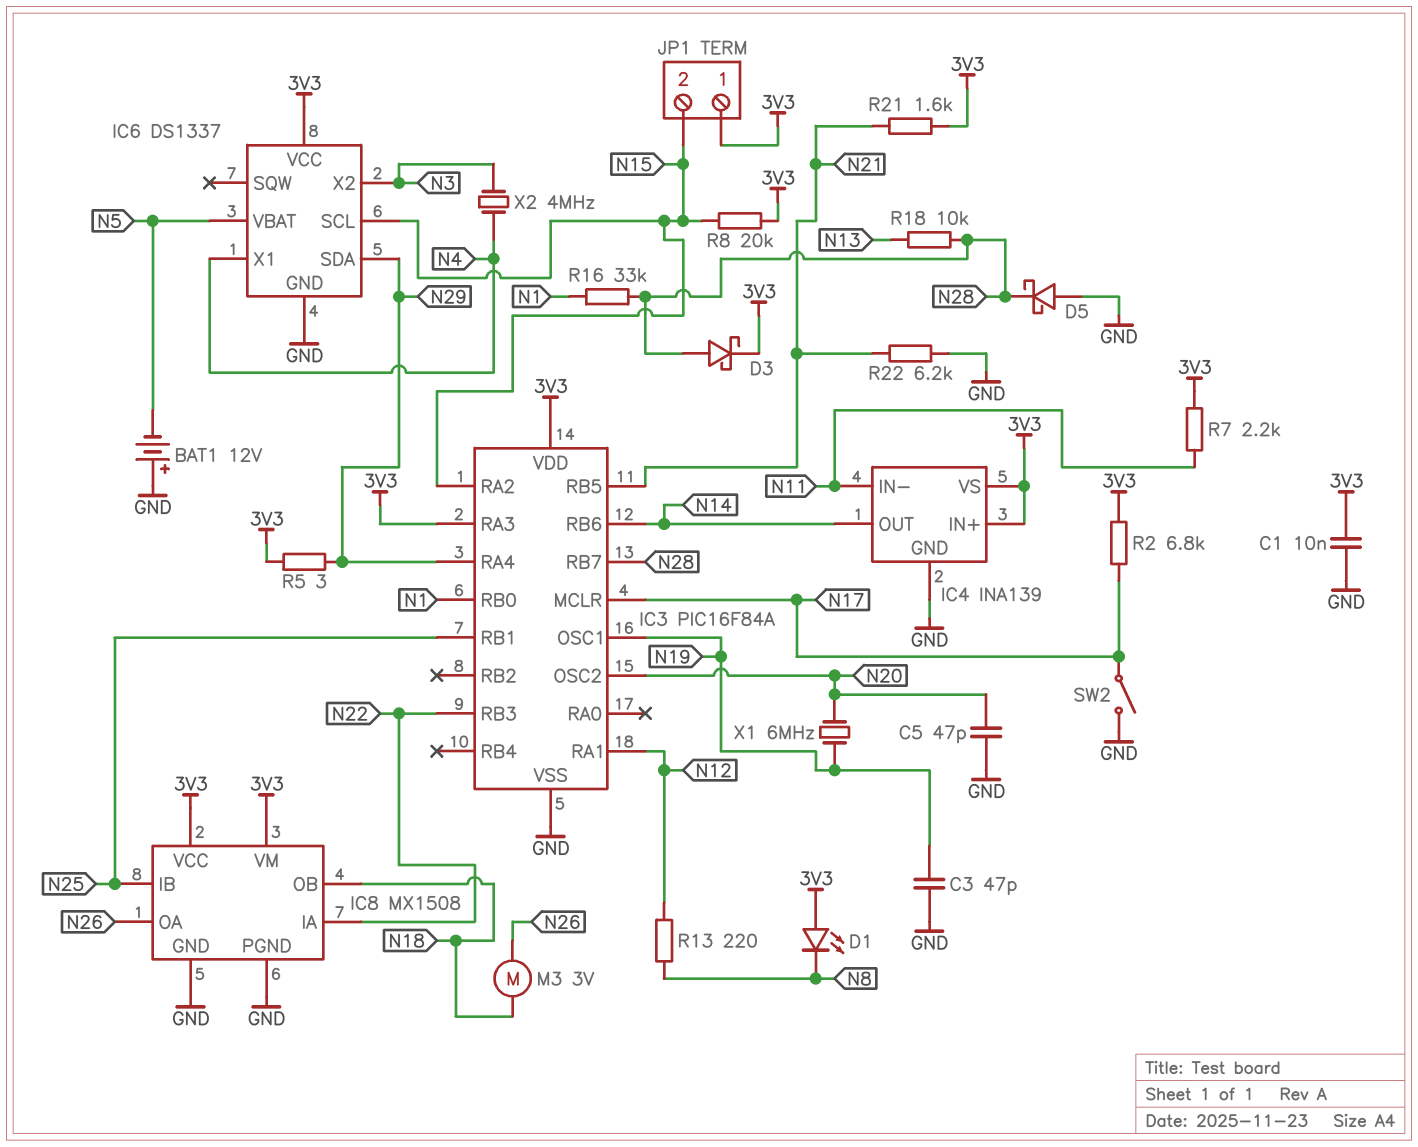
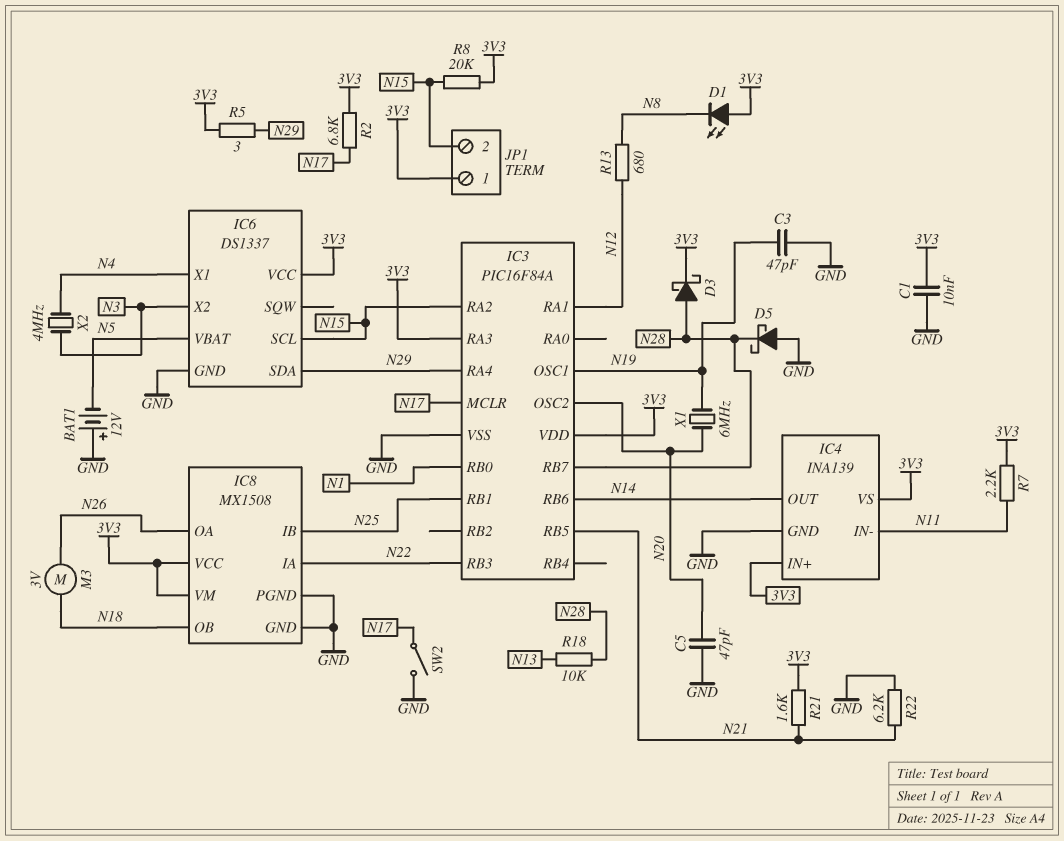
R13: 220 (N8, N12) -> 680 (N8, N12)
R16: 33k (N1, N28) -> none

